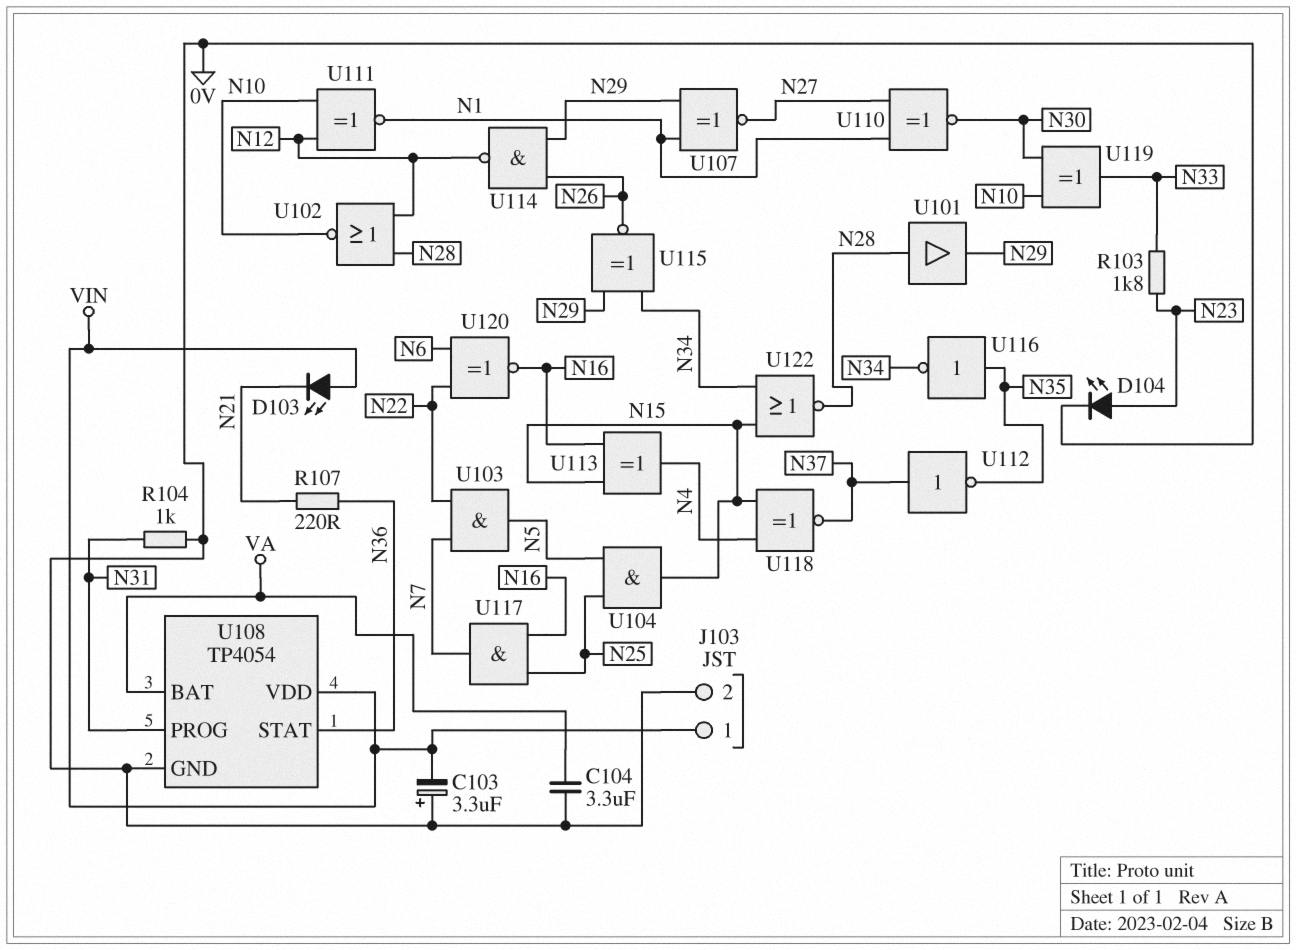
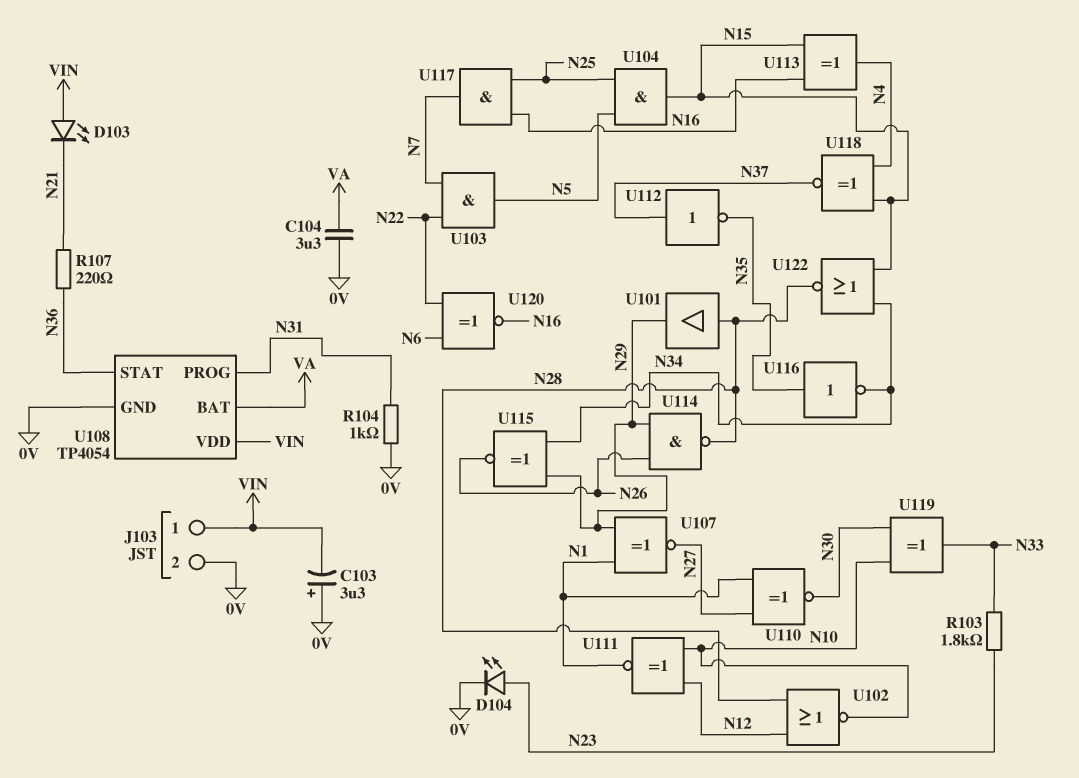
U114: NAND (in N26, in N29, out N12) -> NAND (in N26, in N29, out N28)

